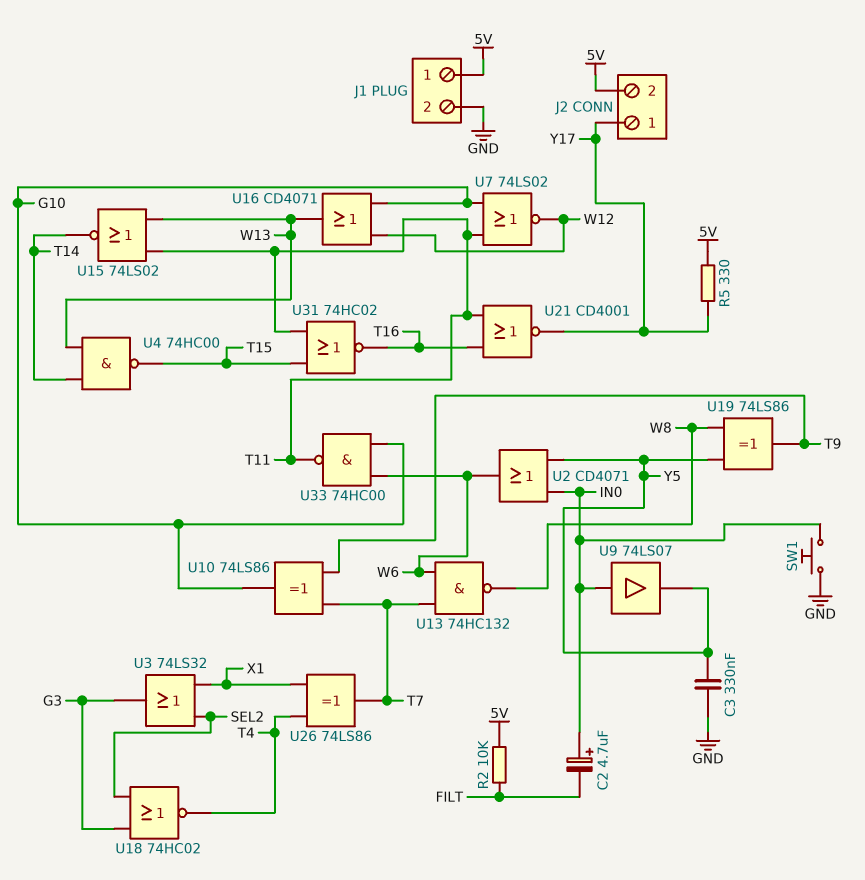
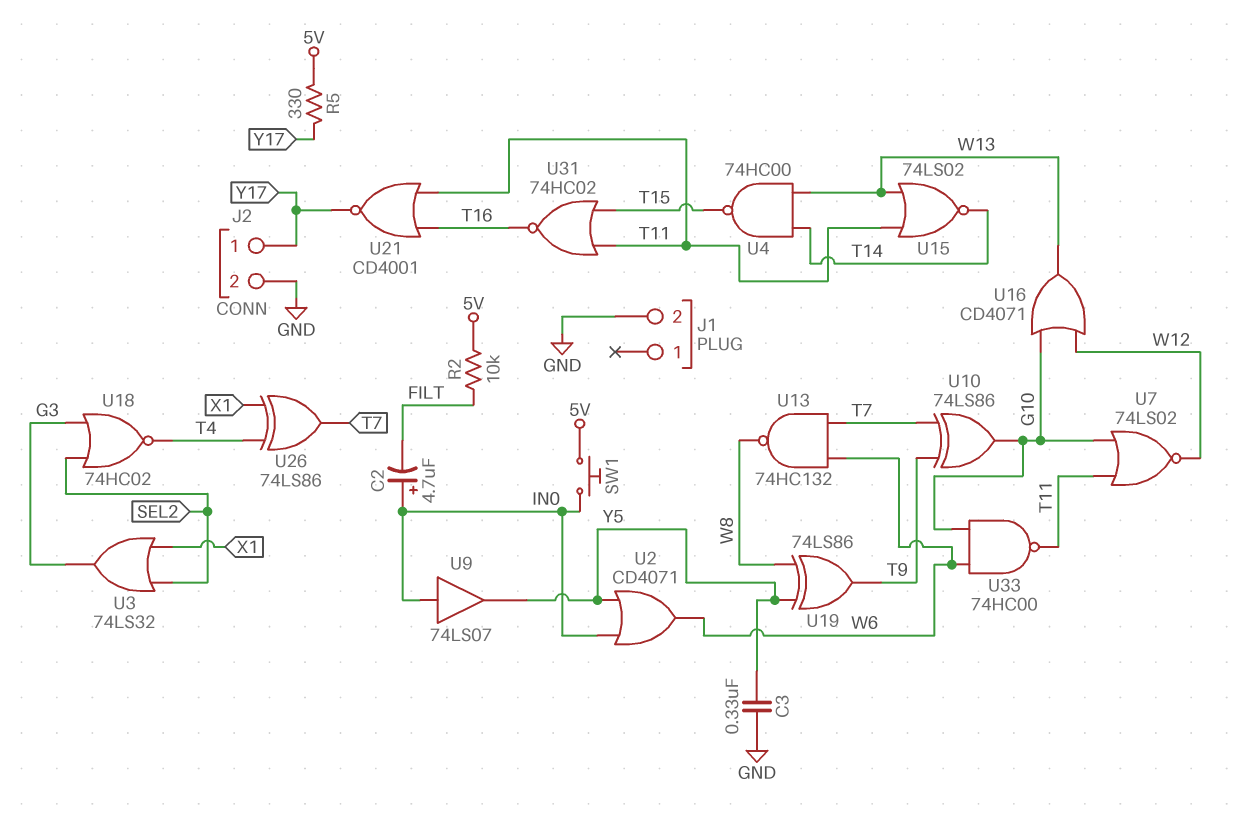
J1 pin 1: 5V -> none
J2 pin 2: 5V -> GND
SW1: button (GND, IN0) -> button (5V, IN0)

